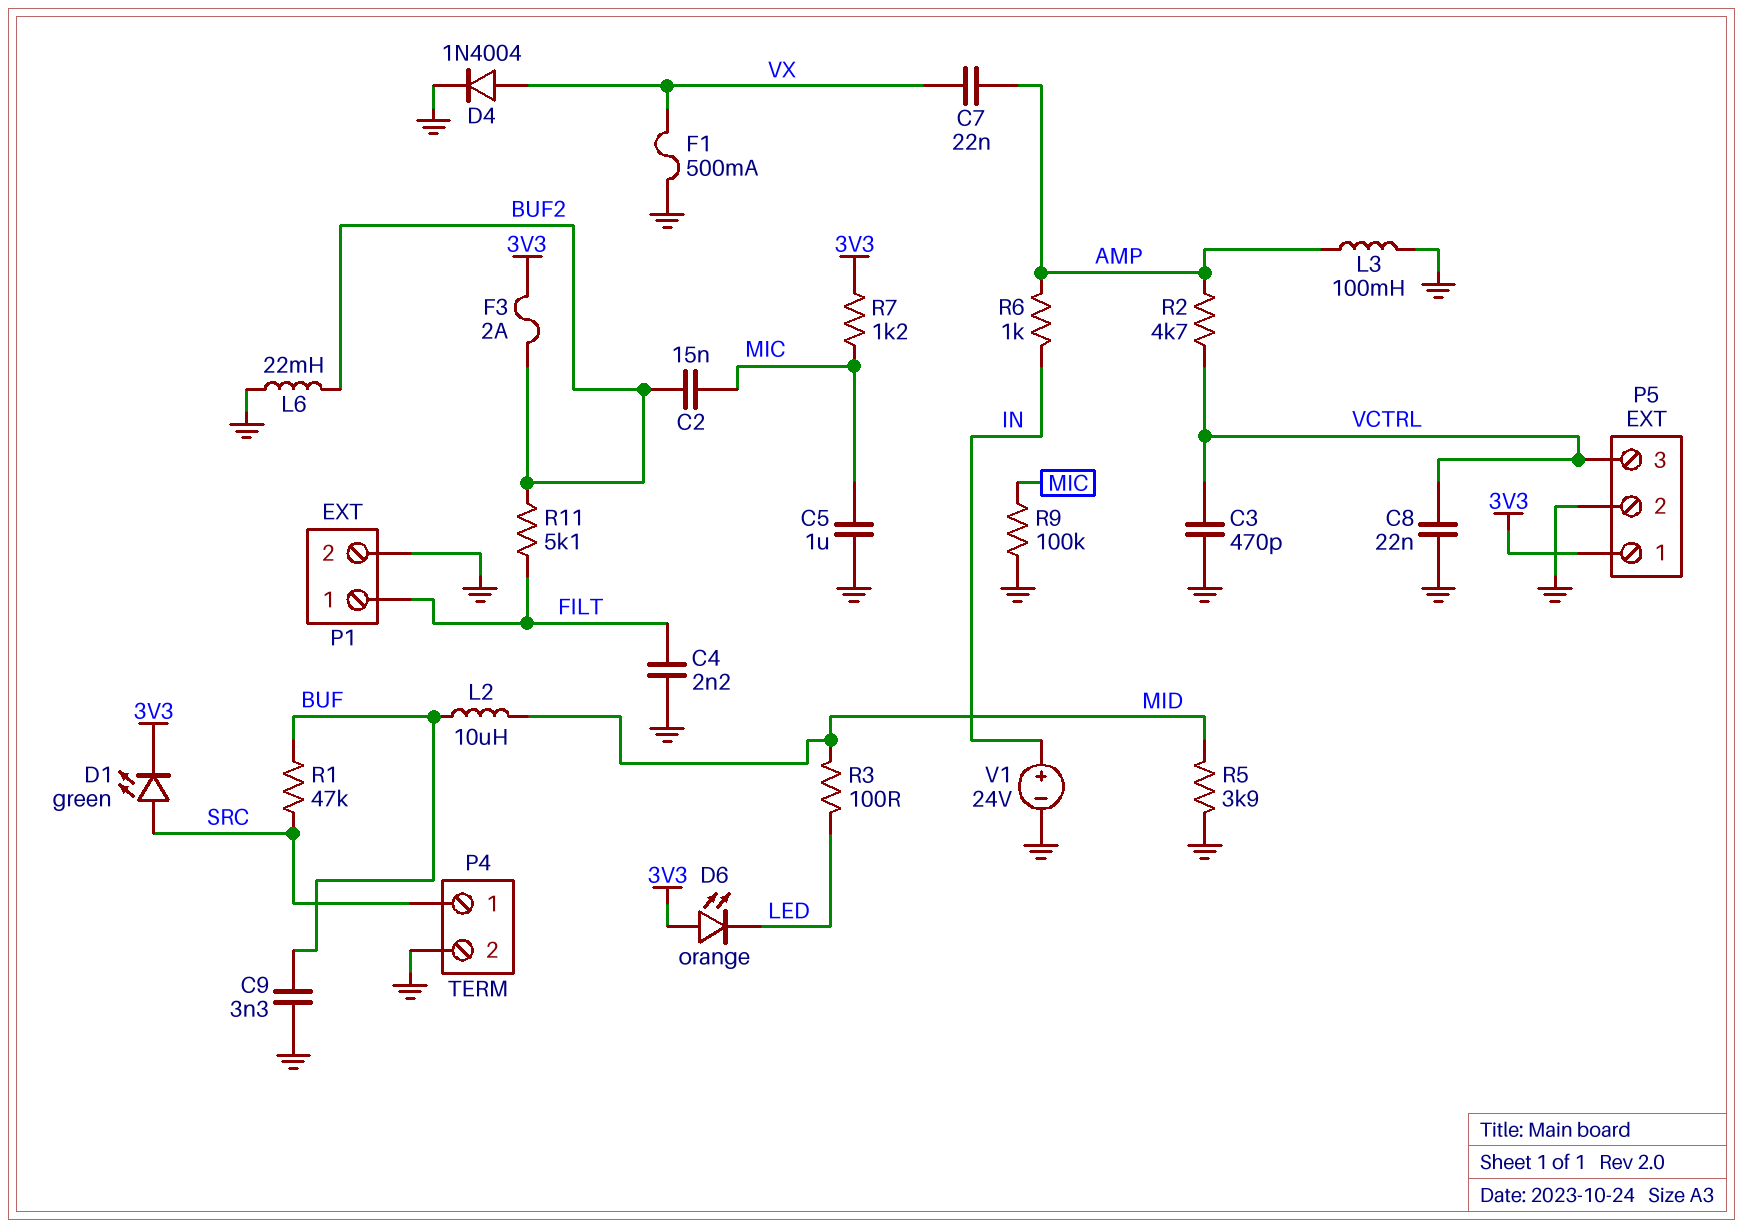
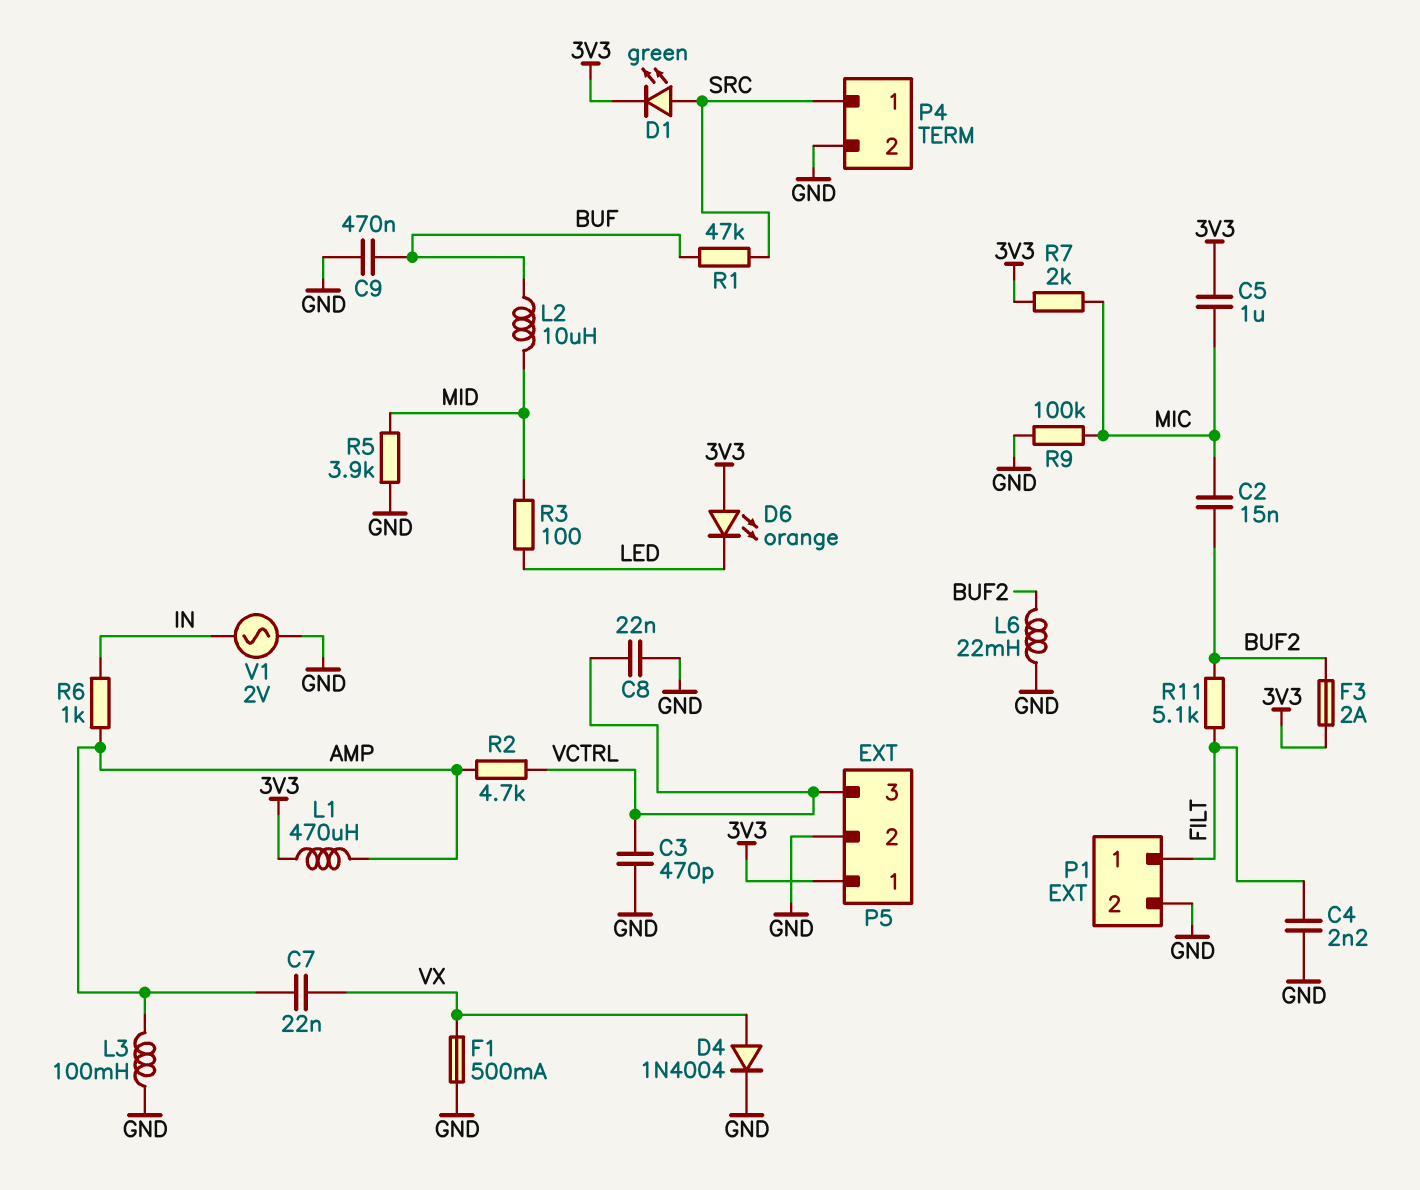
C5: 1uF (GND, MIC) -> 1uF (3V3, MIC)
C9: 3.3nF (BUF, GND) -> 470nF (BUF, GND)
L1: none -> 470uH (3V3, AMP)
R7: 1.2k (3V3, MIC) -> 2k (3V3, MIC)
V1: 24V (plus IN, minus GND) -> AC 2V (GND, IN)

